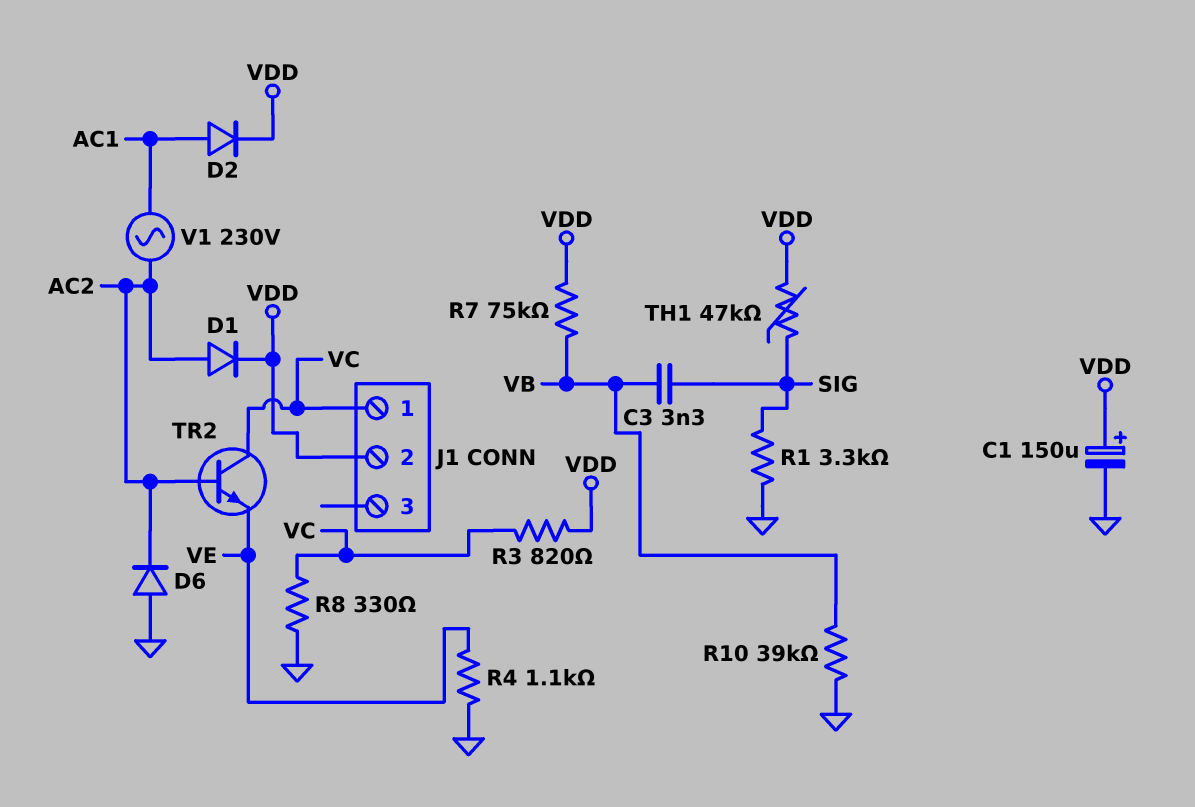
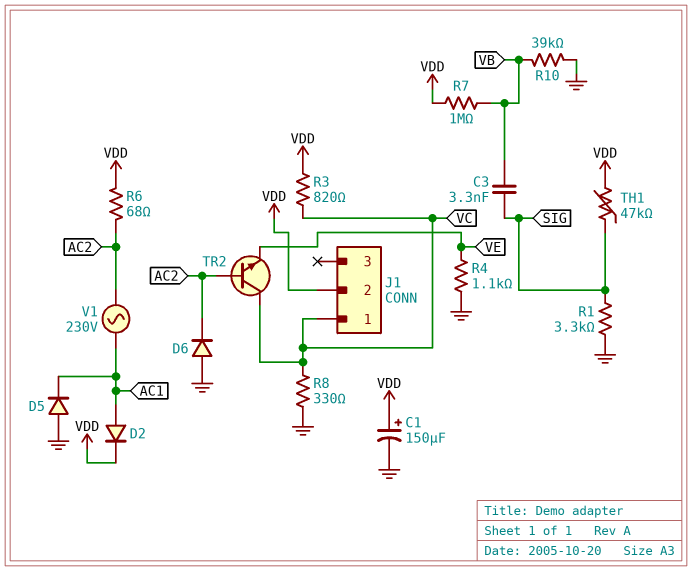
D1: diode (A AC2, K VDD) -> none
D5: none -> diode (A GND, K AC1)
R6: none -> 68 (AC2, VDD)
R7: 75k (VB, VDD) -> 1M (VB, VDD)

